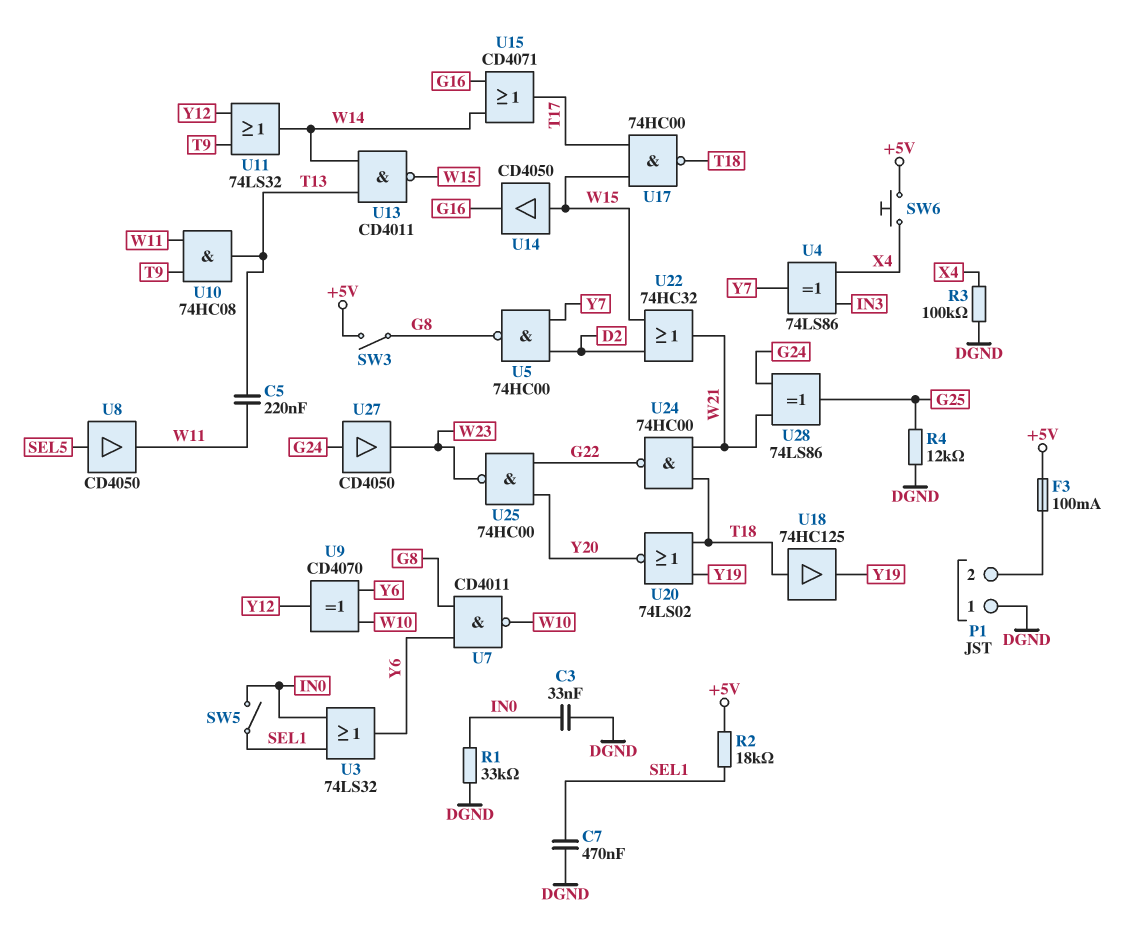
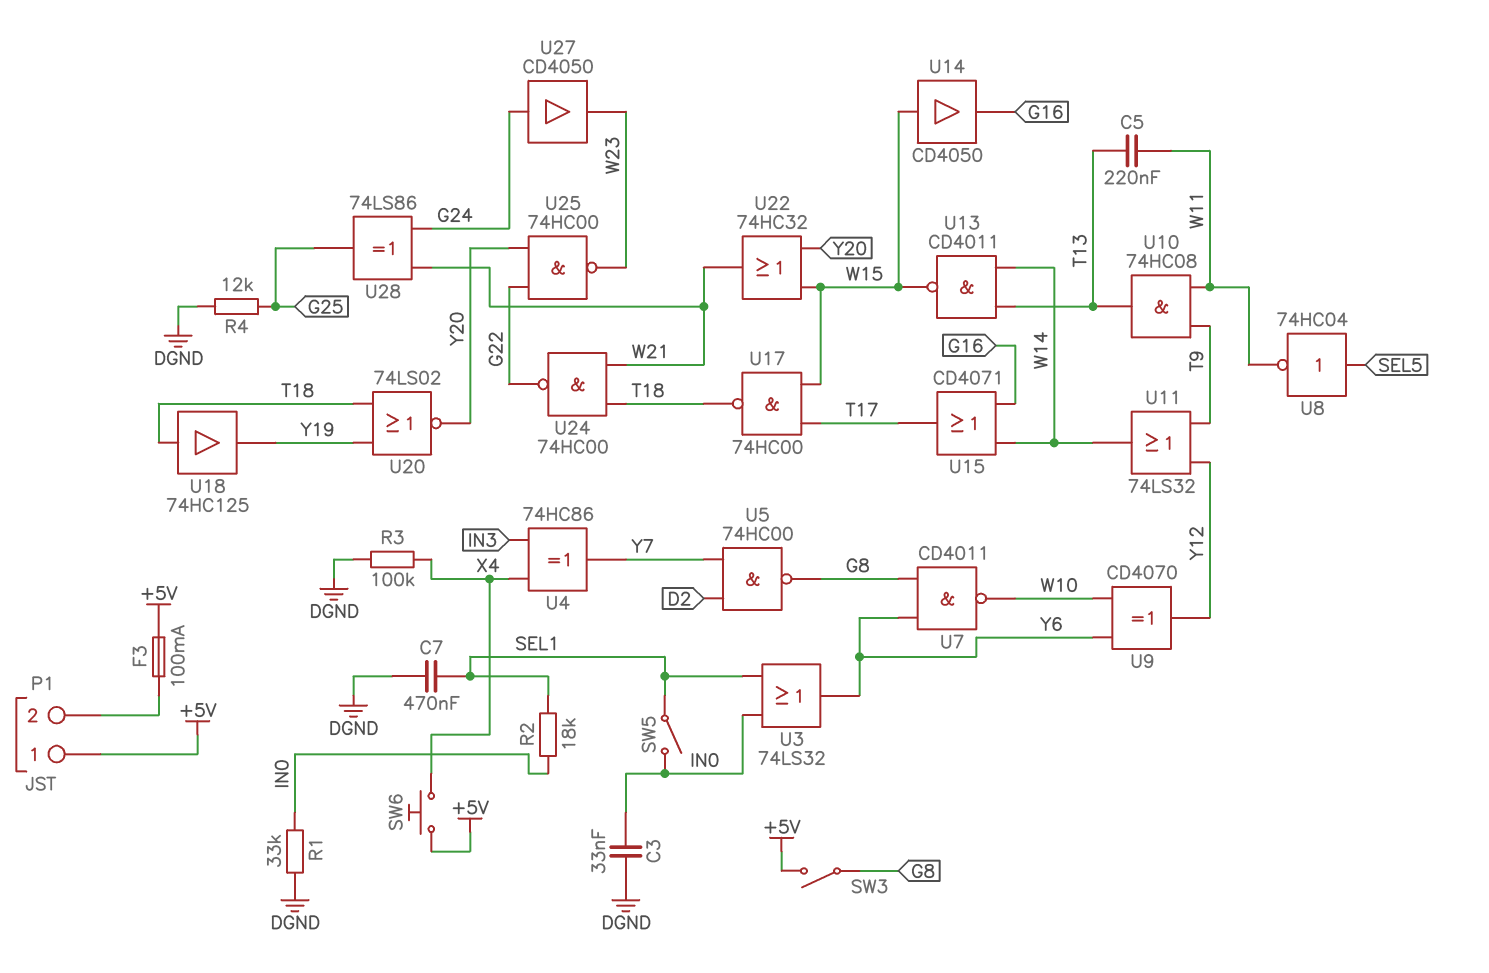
P1 pin 1: DGND -> +5V
R2: 18k (+5V, SEL1) -> 18k (IN0, SEL1)
U4: XOR 74LS86 (in IN3, in X4, out Y7) -> XOR 74HC86 (in IN3, in X4, out Y7)
U8: buffer CD4050 (in SEL5, out W11) -> NOT 74HC04 (in SEL5, out W11)
U22: OR 74HC32 (in D2, in W15, out W21) -> OR 74HC32 (in W15, in Y20, out W21)

